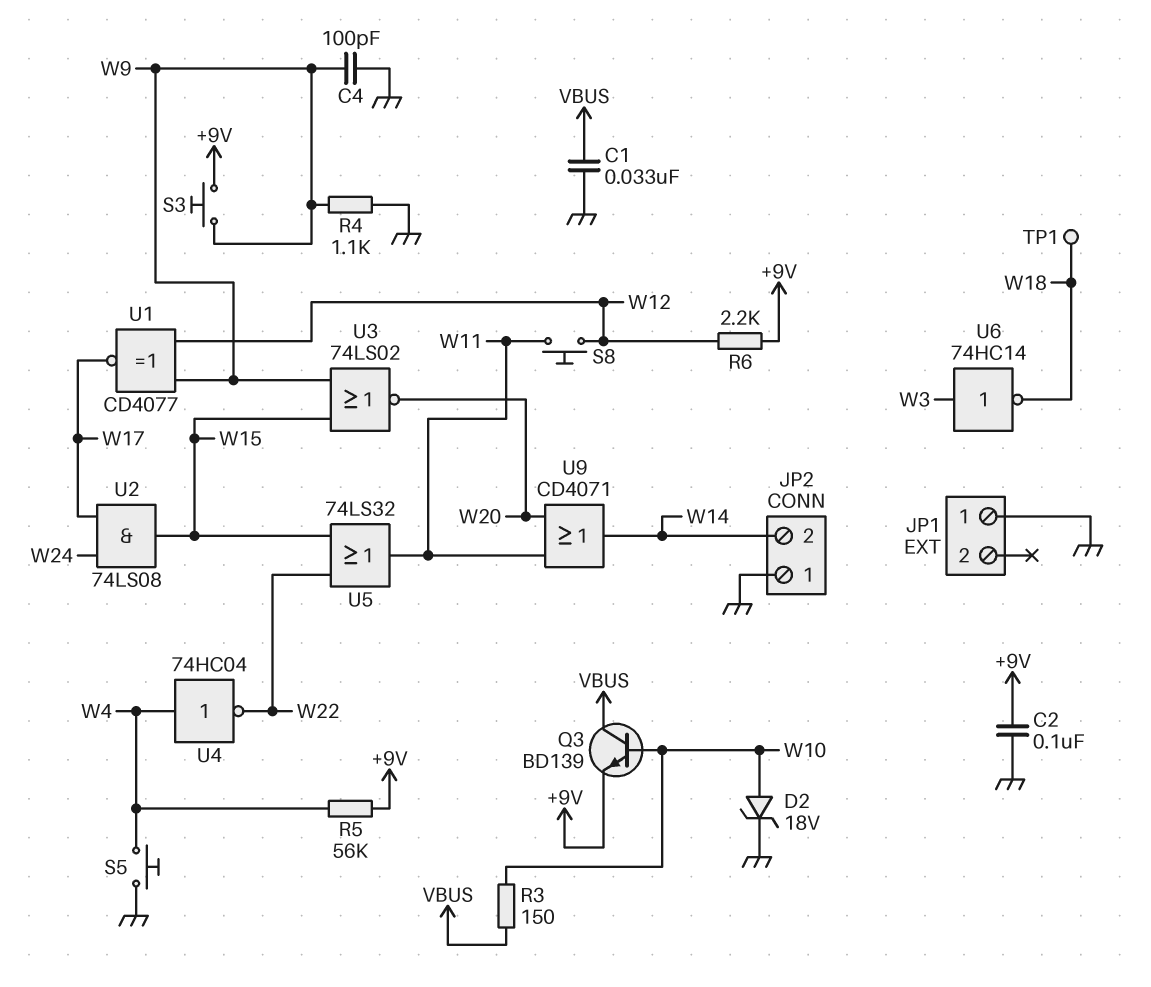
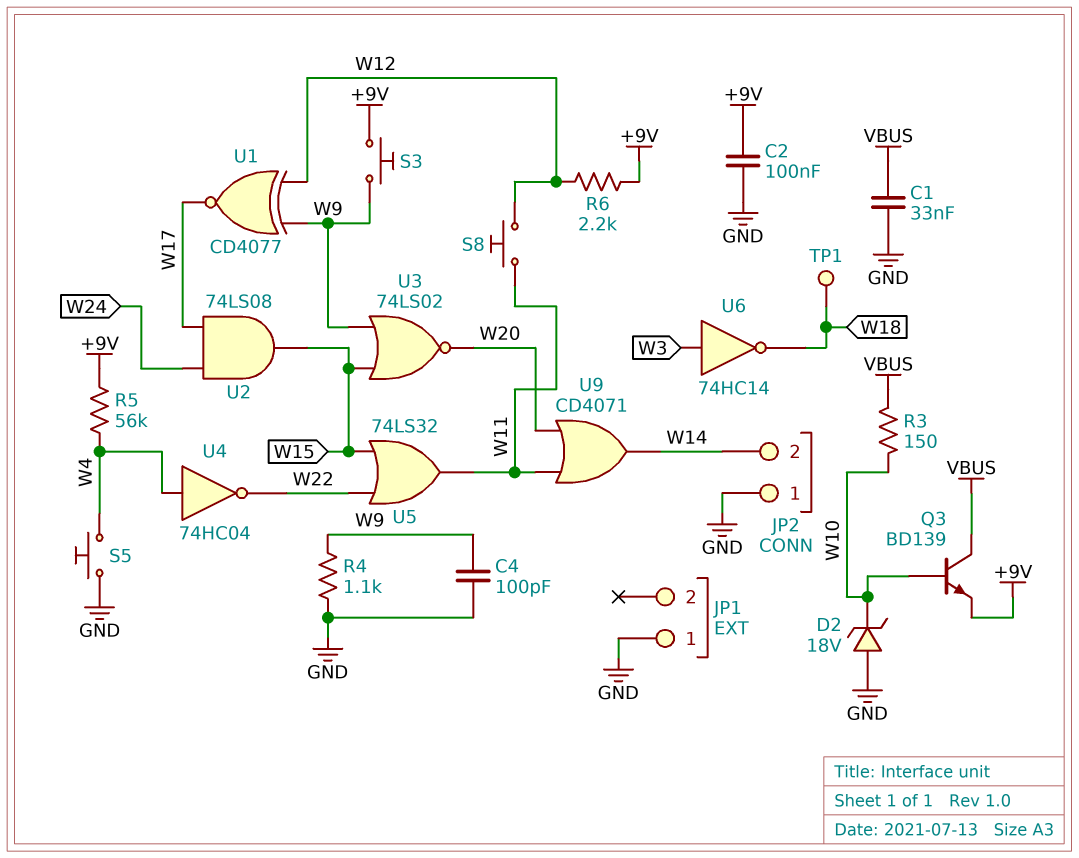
D2: zener 18V (A W10, K GND) -> zener 18V (A GND, K W10)

